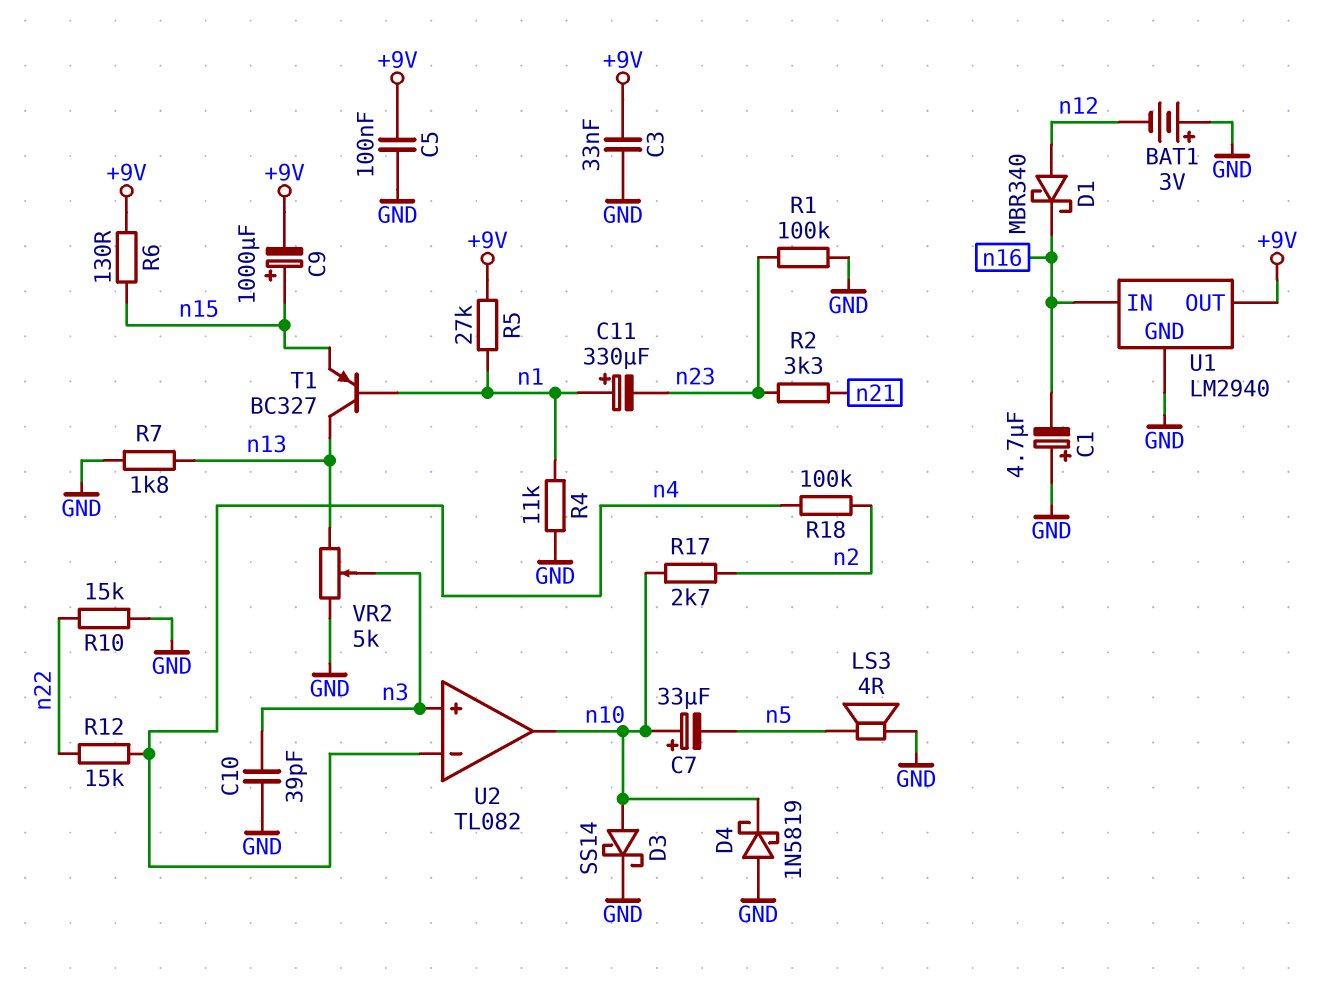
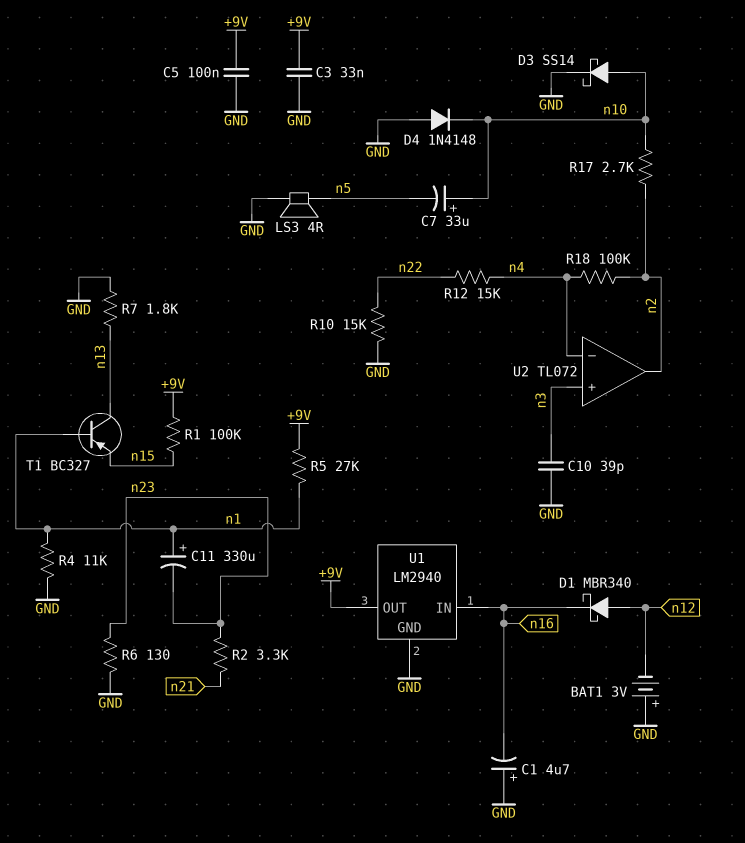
C9: 1000uF (plus n15, minus +9V) -> none
D4: schottky 1N5819 (A GND, K n10) -> diode 1N4148 (A GND, K n10)
R1: 100k (GND, n23) -> 100k (+9V, n15)
R6: 130 (+9V, n15) -> 130 (GND, n23)
U2: TL082 -> TL072
U2 pin out: n10 -> n2
VR2: 5k (GND, n13, wiper n3) -> none

